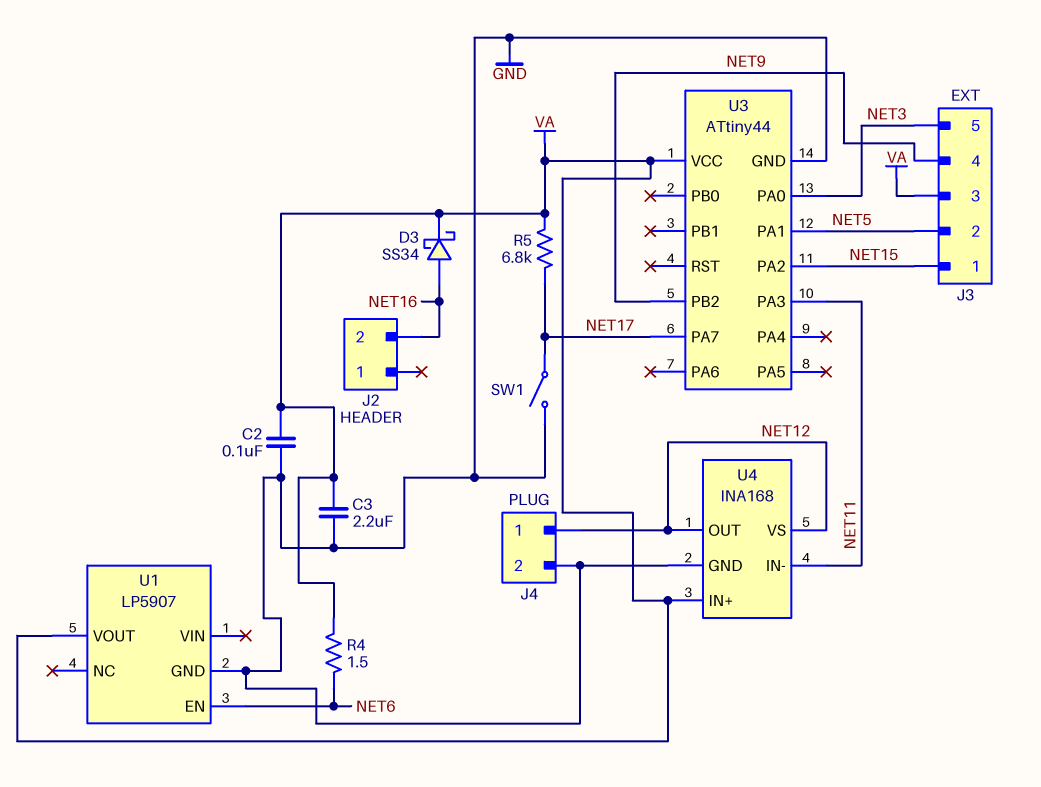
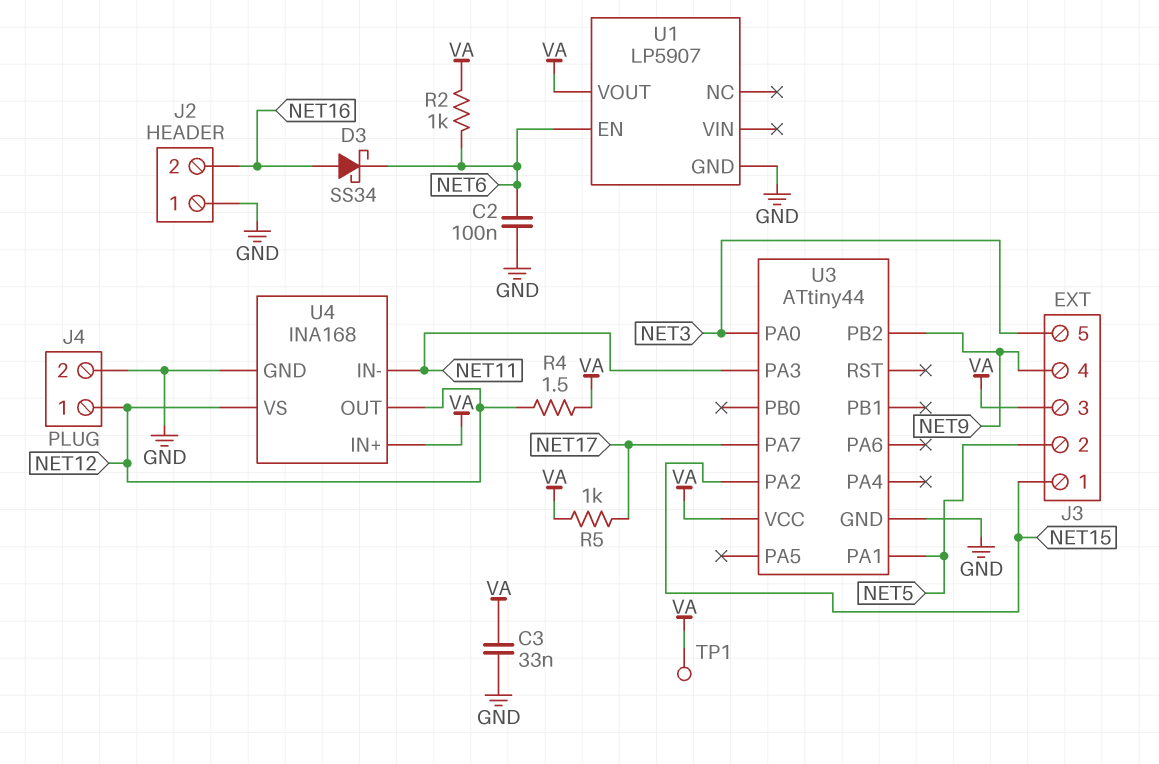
C2: 100nF (GND, VA) -> 100nF (GND, NET6)
C3: 2.2uF (GND, VA) -> 33nF (GND, VA)
D3: schottky SS34 (A NET16, K VA) -> schottky SS34 (A NET16, K NET6)
J2 pin 1: none -> GND
R2: none -> 1k (NET6, VA)
R4: 1.5 (NET6, VA) -> 1.5 (NET12, VA)
R5: 6.8k (NET17, VA) -> 1k (NET17, VA)
SW1: switch (GND, NET17) -> none
TP1: none -> test point (VA)

